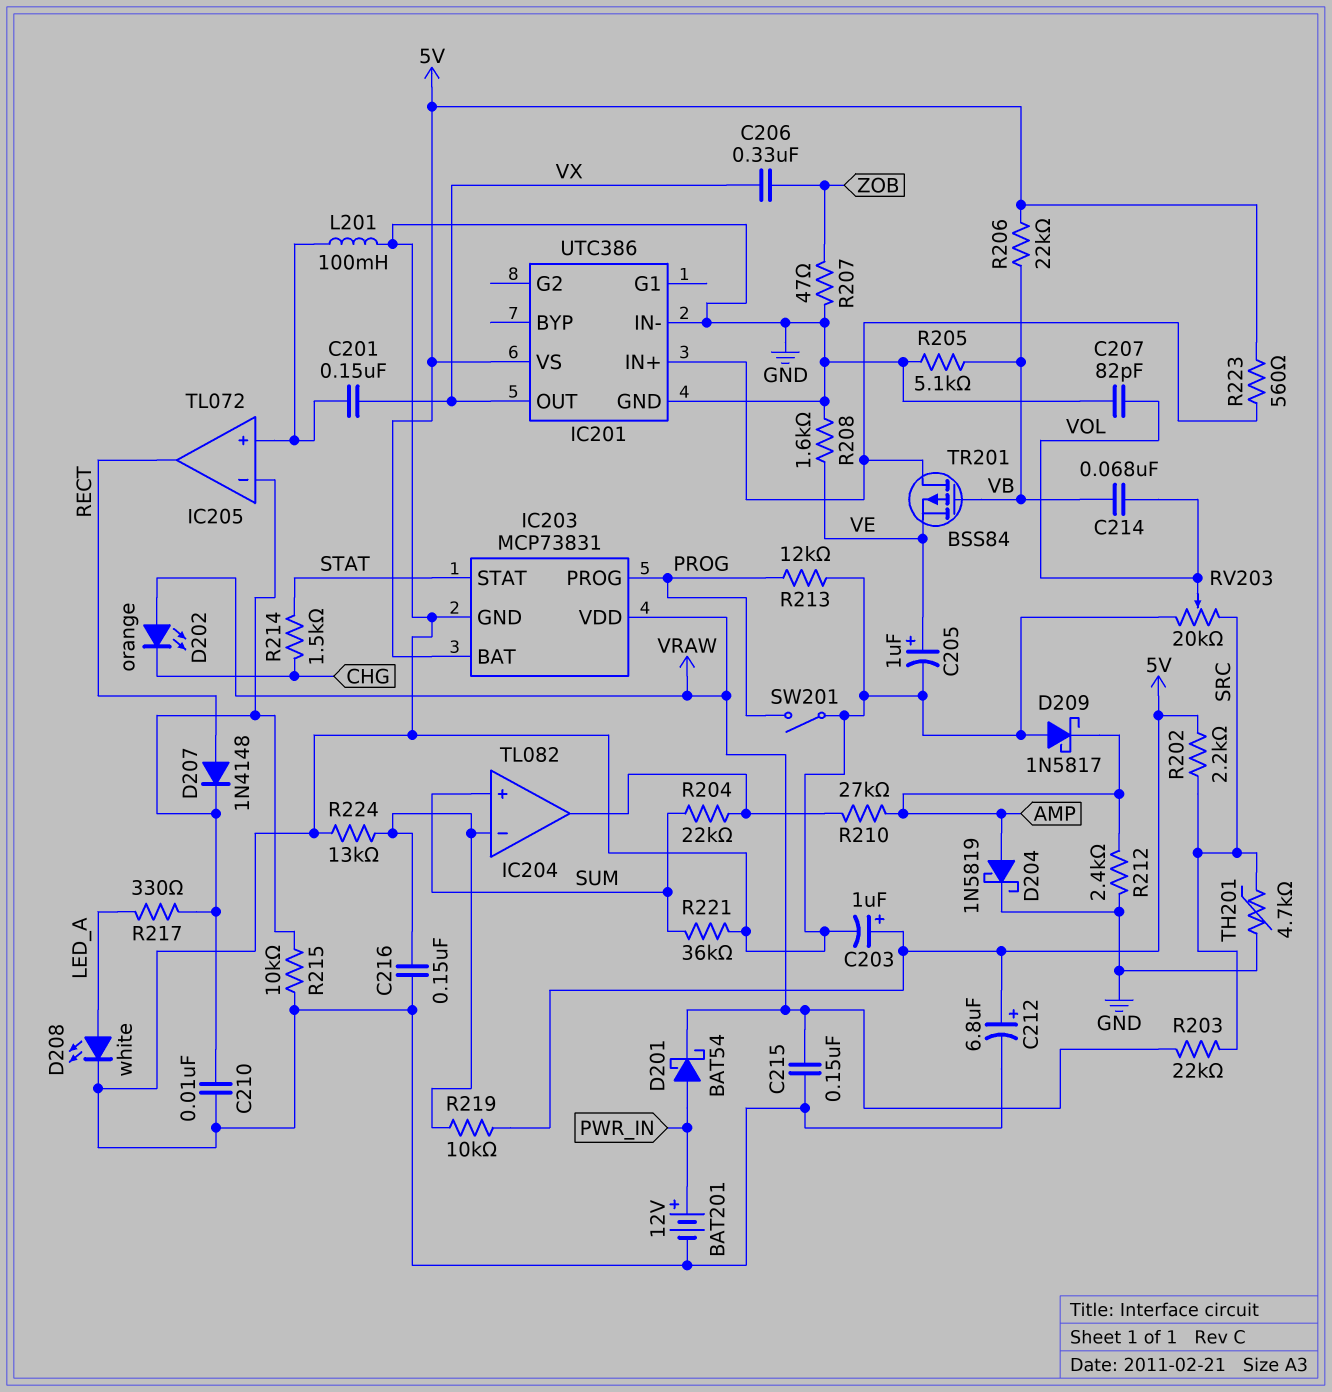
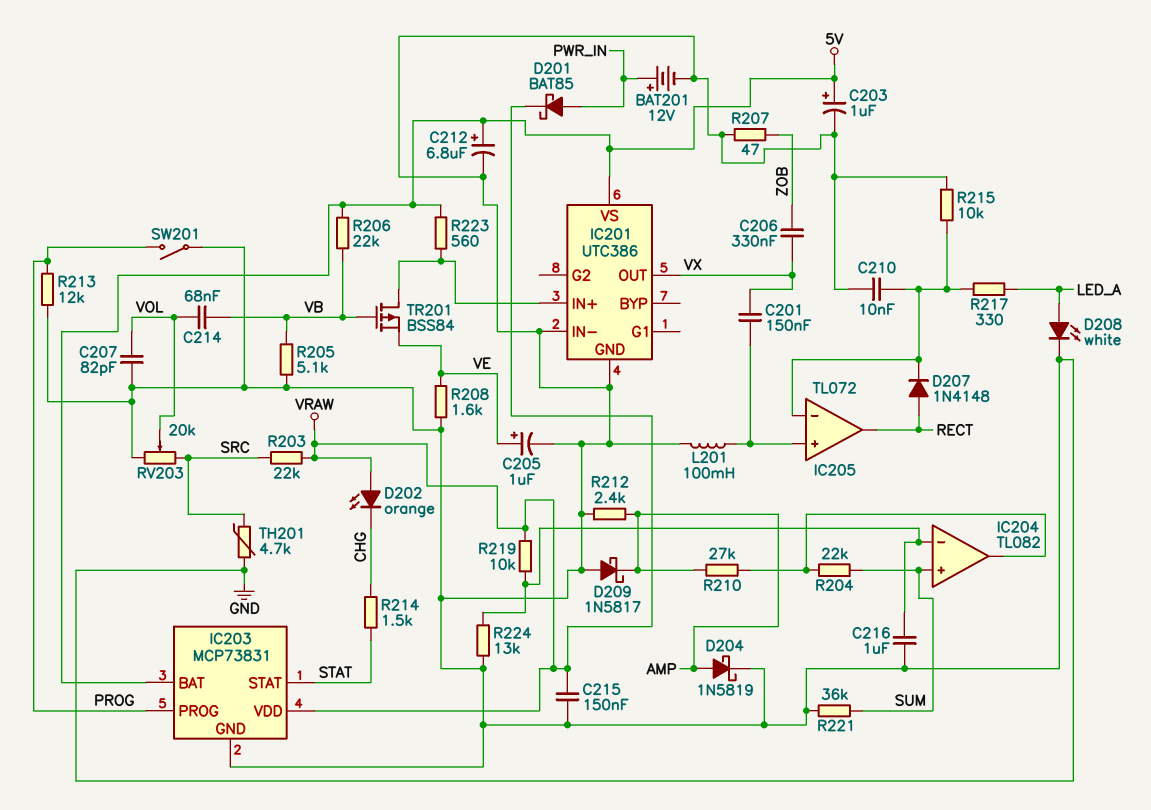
C216: 150nF (GND, IC204/in-) -> 1uF (GND, IC204/in-)
D201: schottky BAT54 (A PWR_IN, K VRAW) -> schottky BAT85 (A PWR_IN, K VRAW)
R202: 2.2k (5V, SRC) -> none
R219: 10k (5V, IC204/in-) -> 10k (IC204/in-, VRAW)

